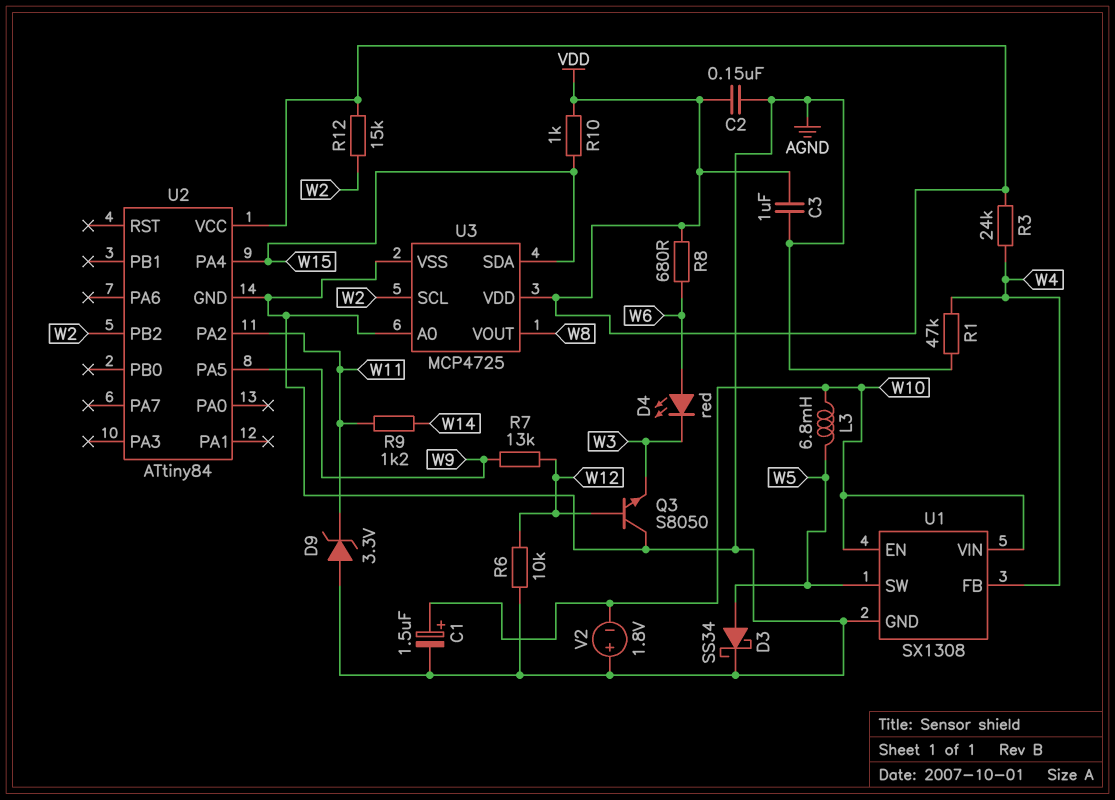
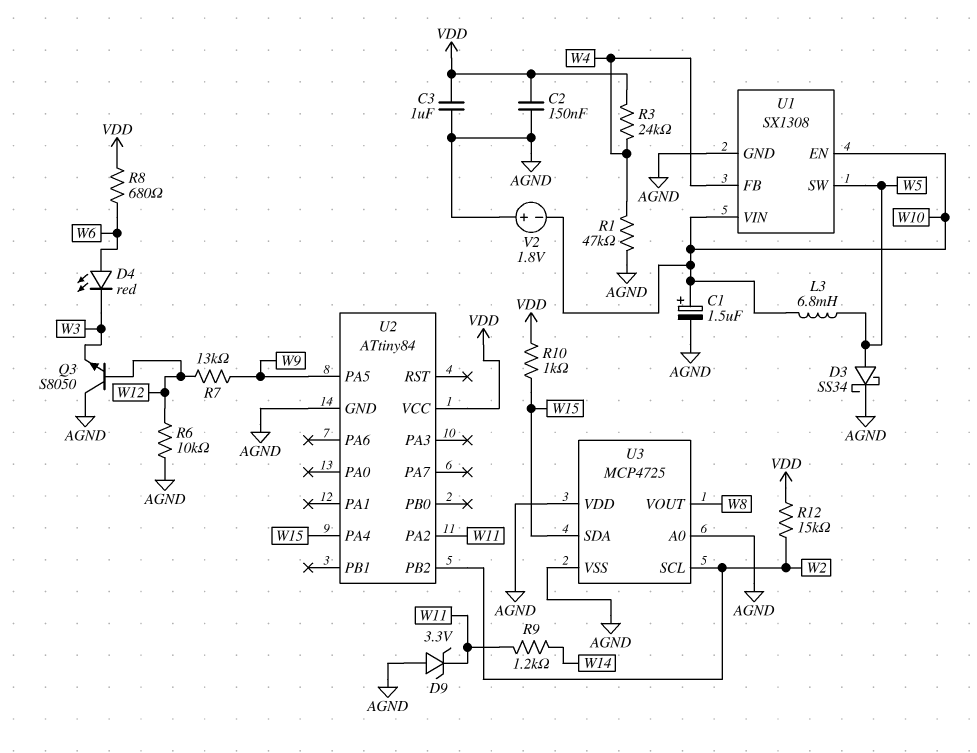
U3 pin VDD: VDD -> AGND

